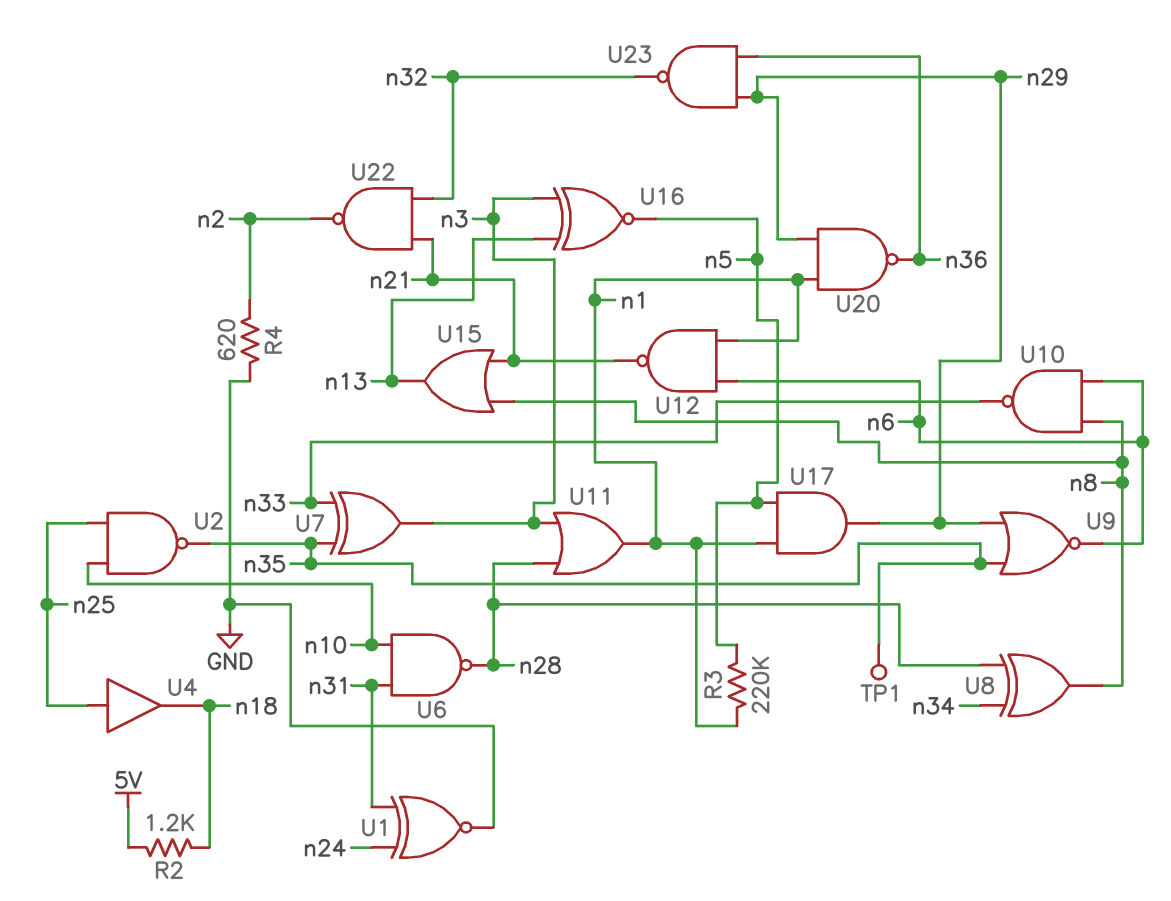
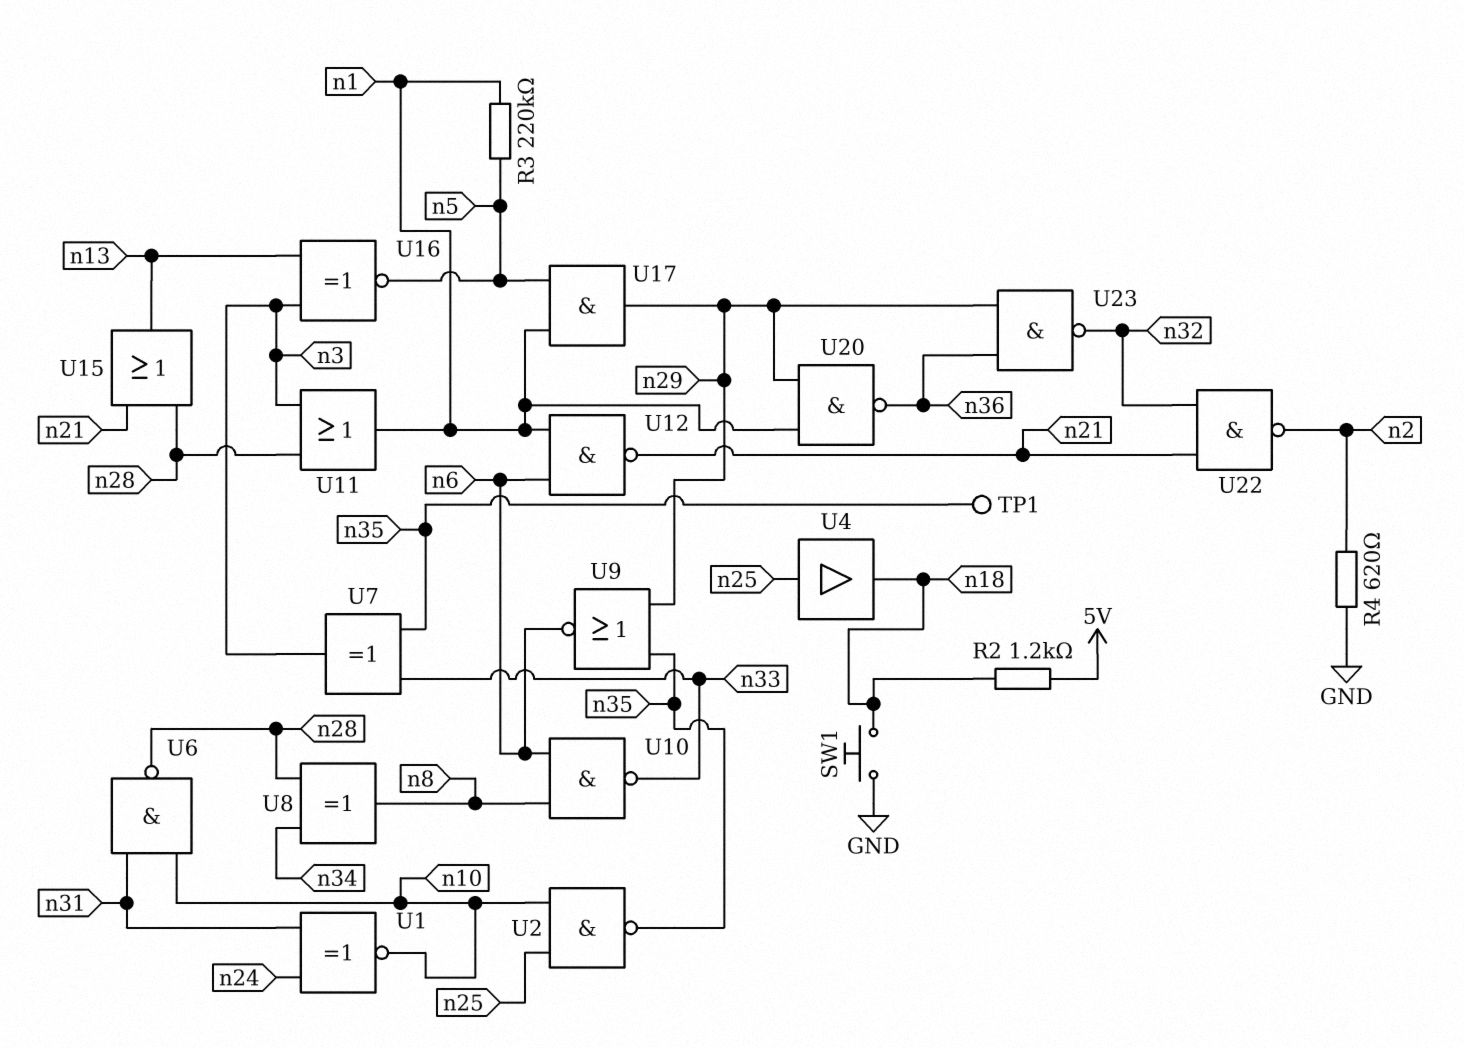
SW1: none -> button (GND, n18)
U1: XNOR (in n24, in n31, out GND) -> XNOR (in n24, in n31, out n10)
U15: OR (in n8, in n21, out n13) -> OR (in n21, in n28, out n13)

